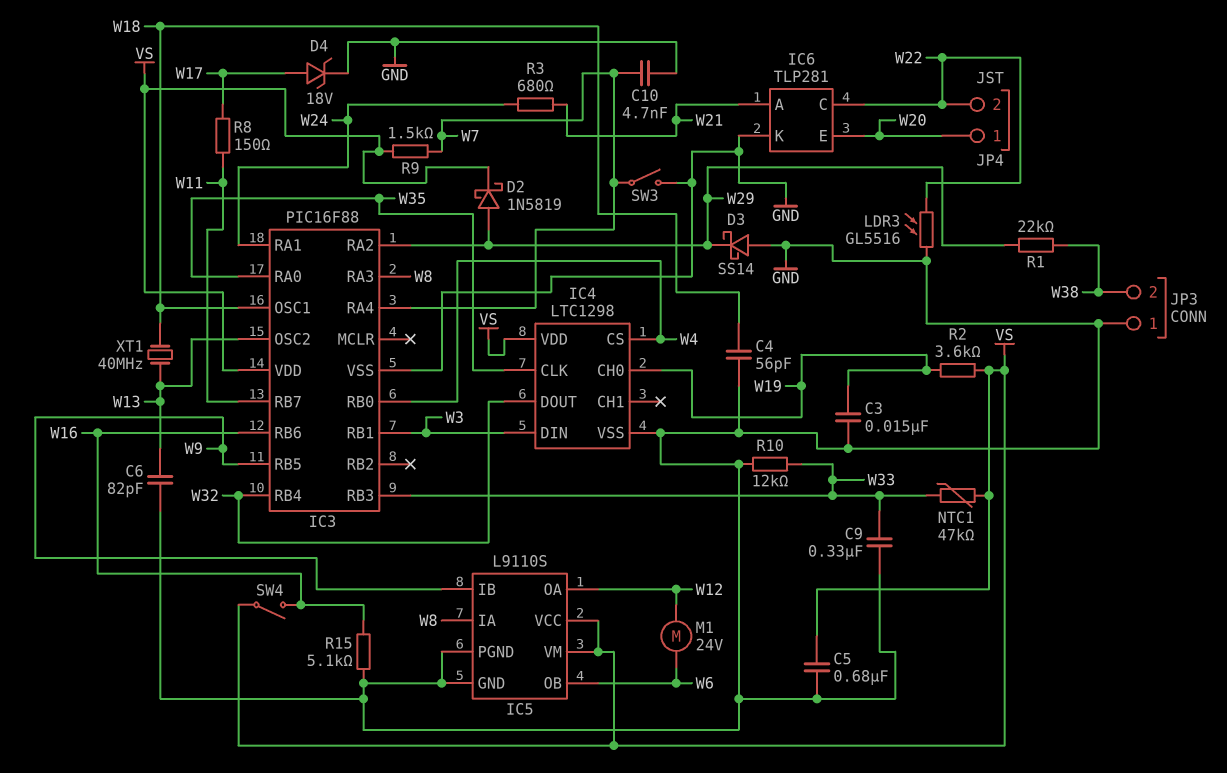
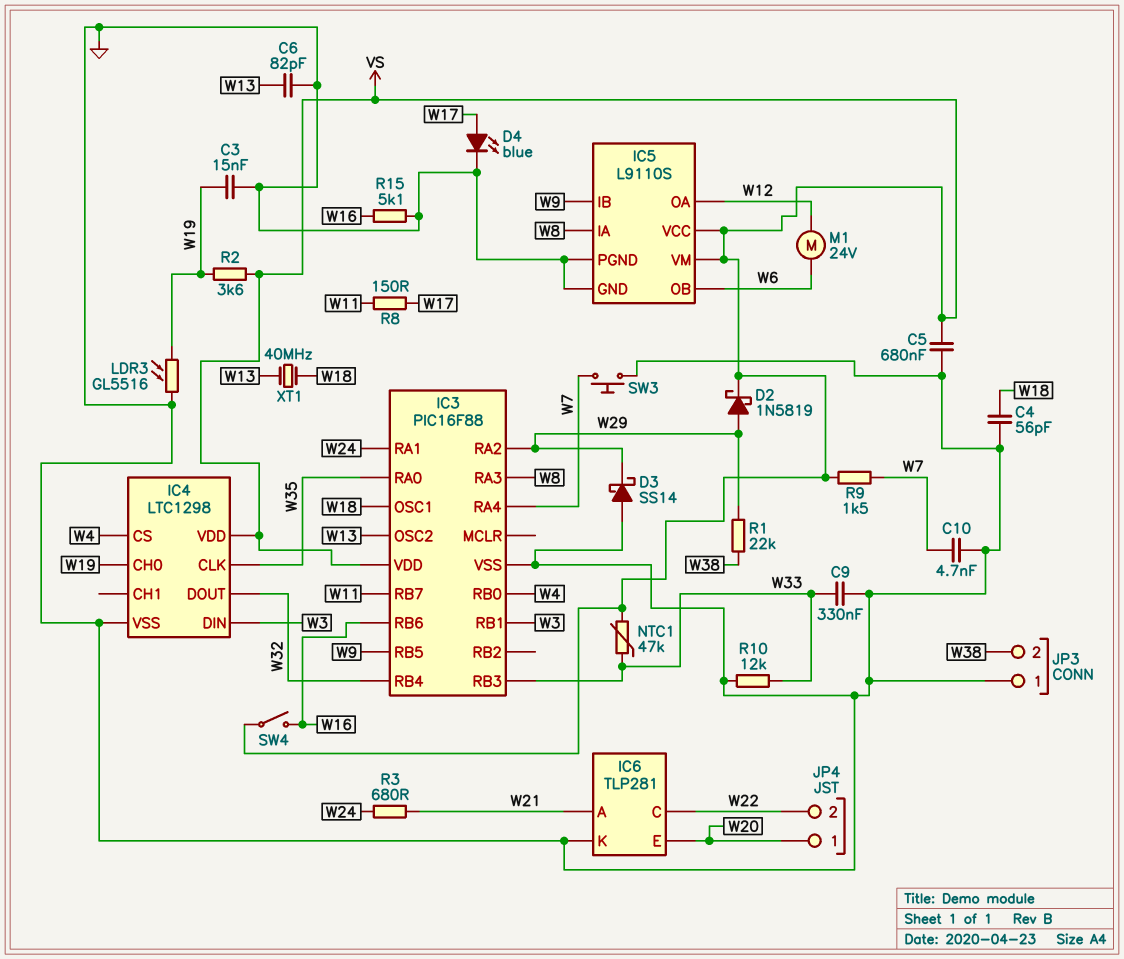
D4: zener 18V (A W17, K GND) -> LED blue (A W17, K GND)
LDR3: GL5516 (GND, W22) -> GL5516 (GND, W19)
SW3: switch (GND, W7) -> button (GND, W7)

